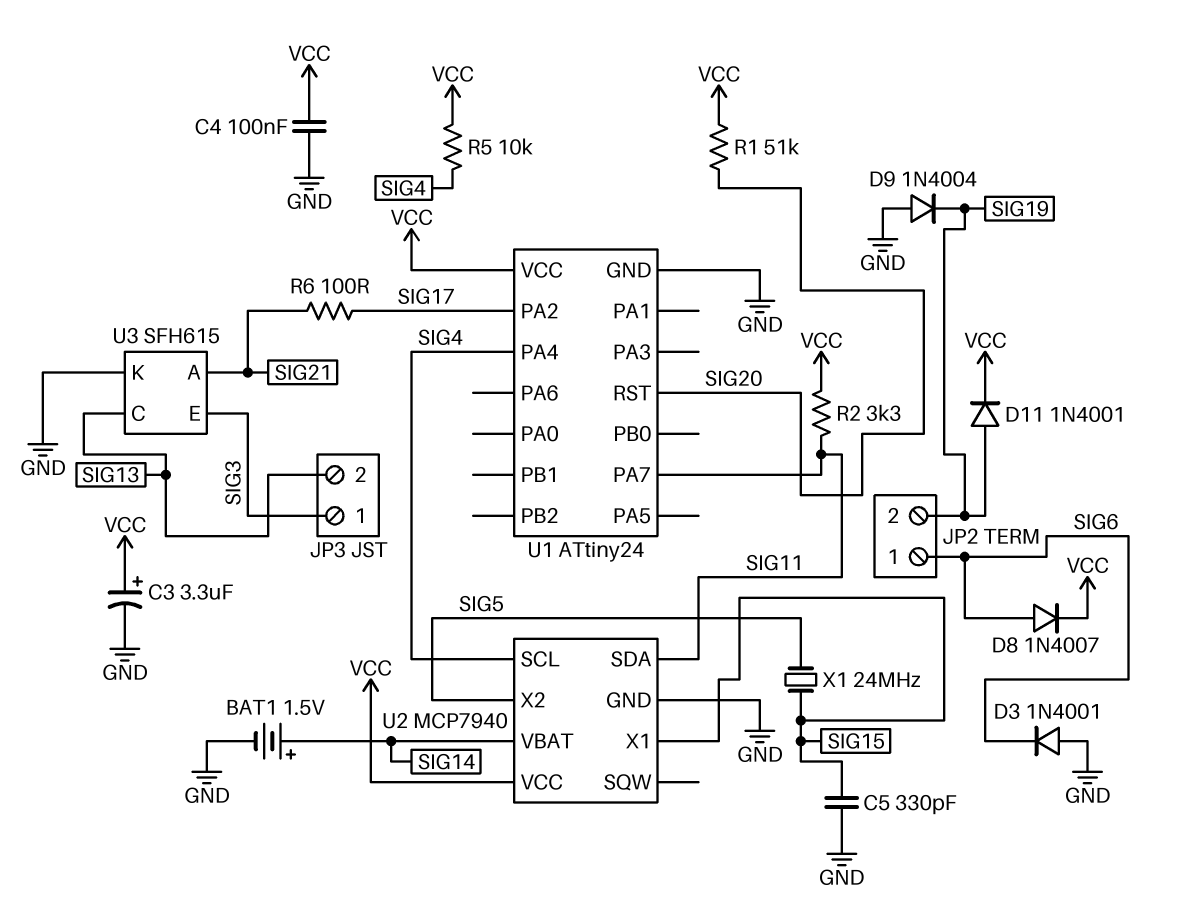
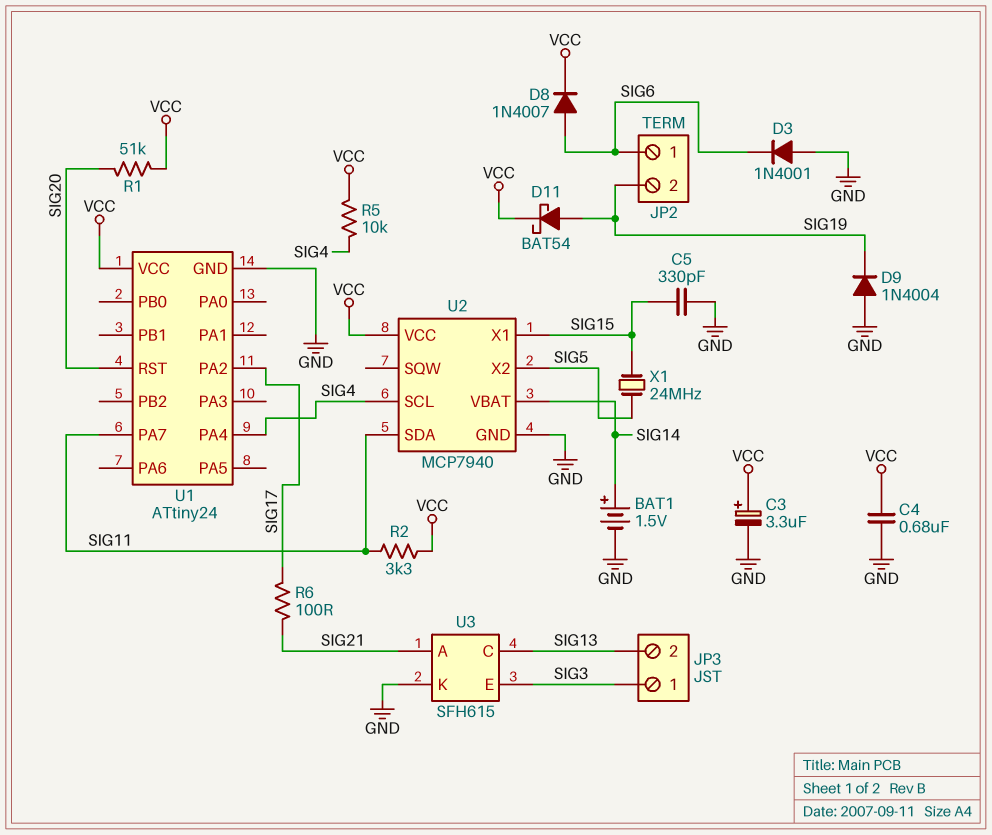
C4: 100nF (GND, VCC) -> 680nF (GND, VCC)
D11: diode 1N4001 (A SIG19, K VCC) -> schottky BAT54 (A SIG19, K VCC)

